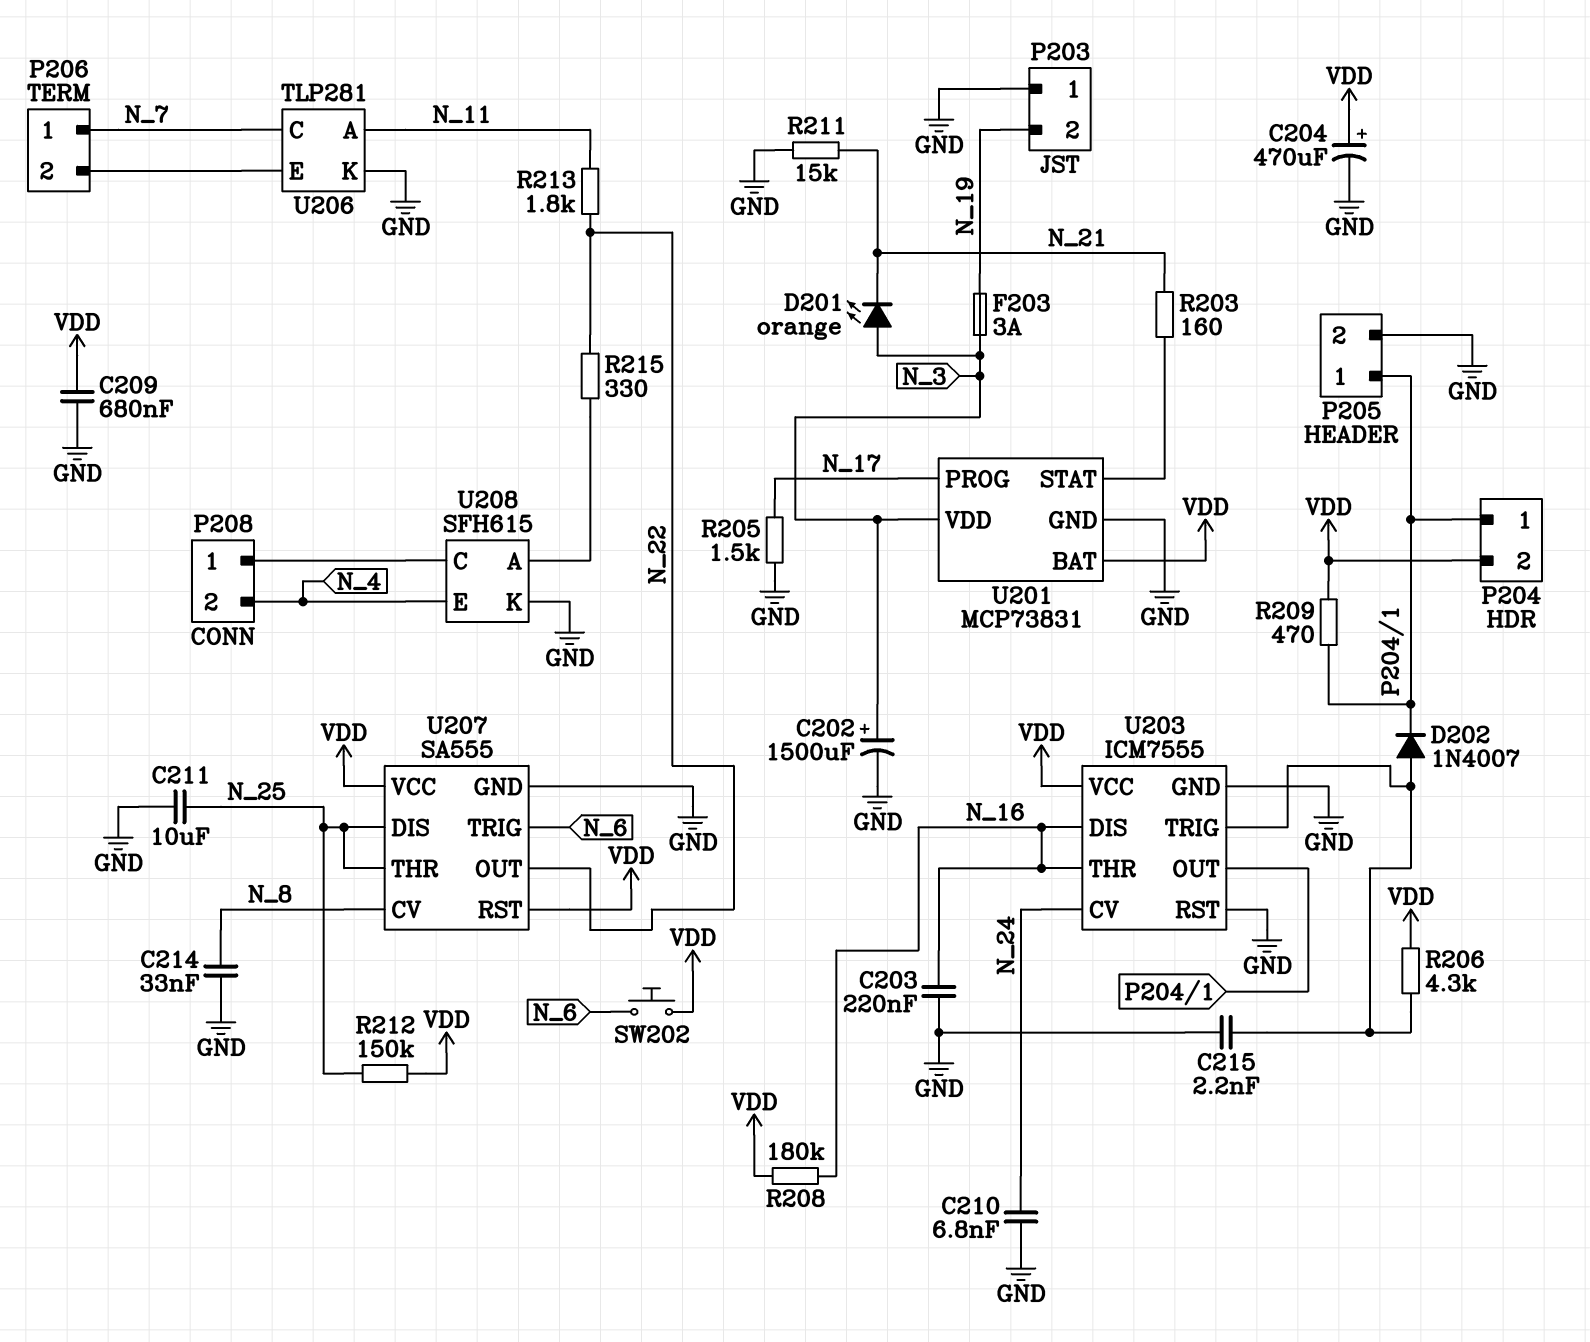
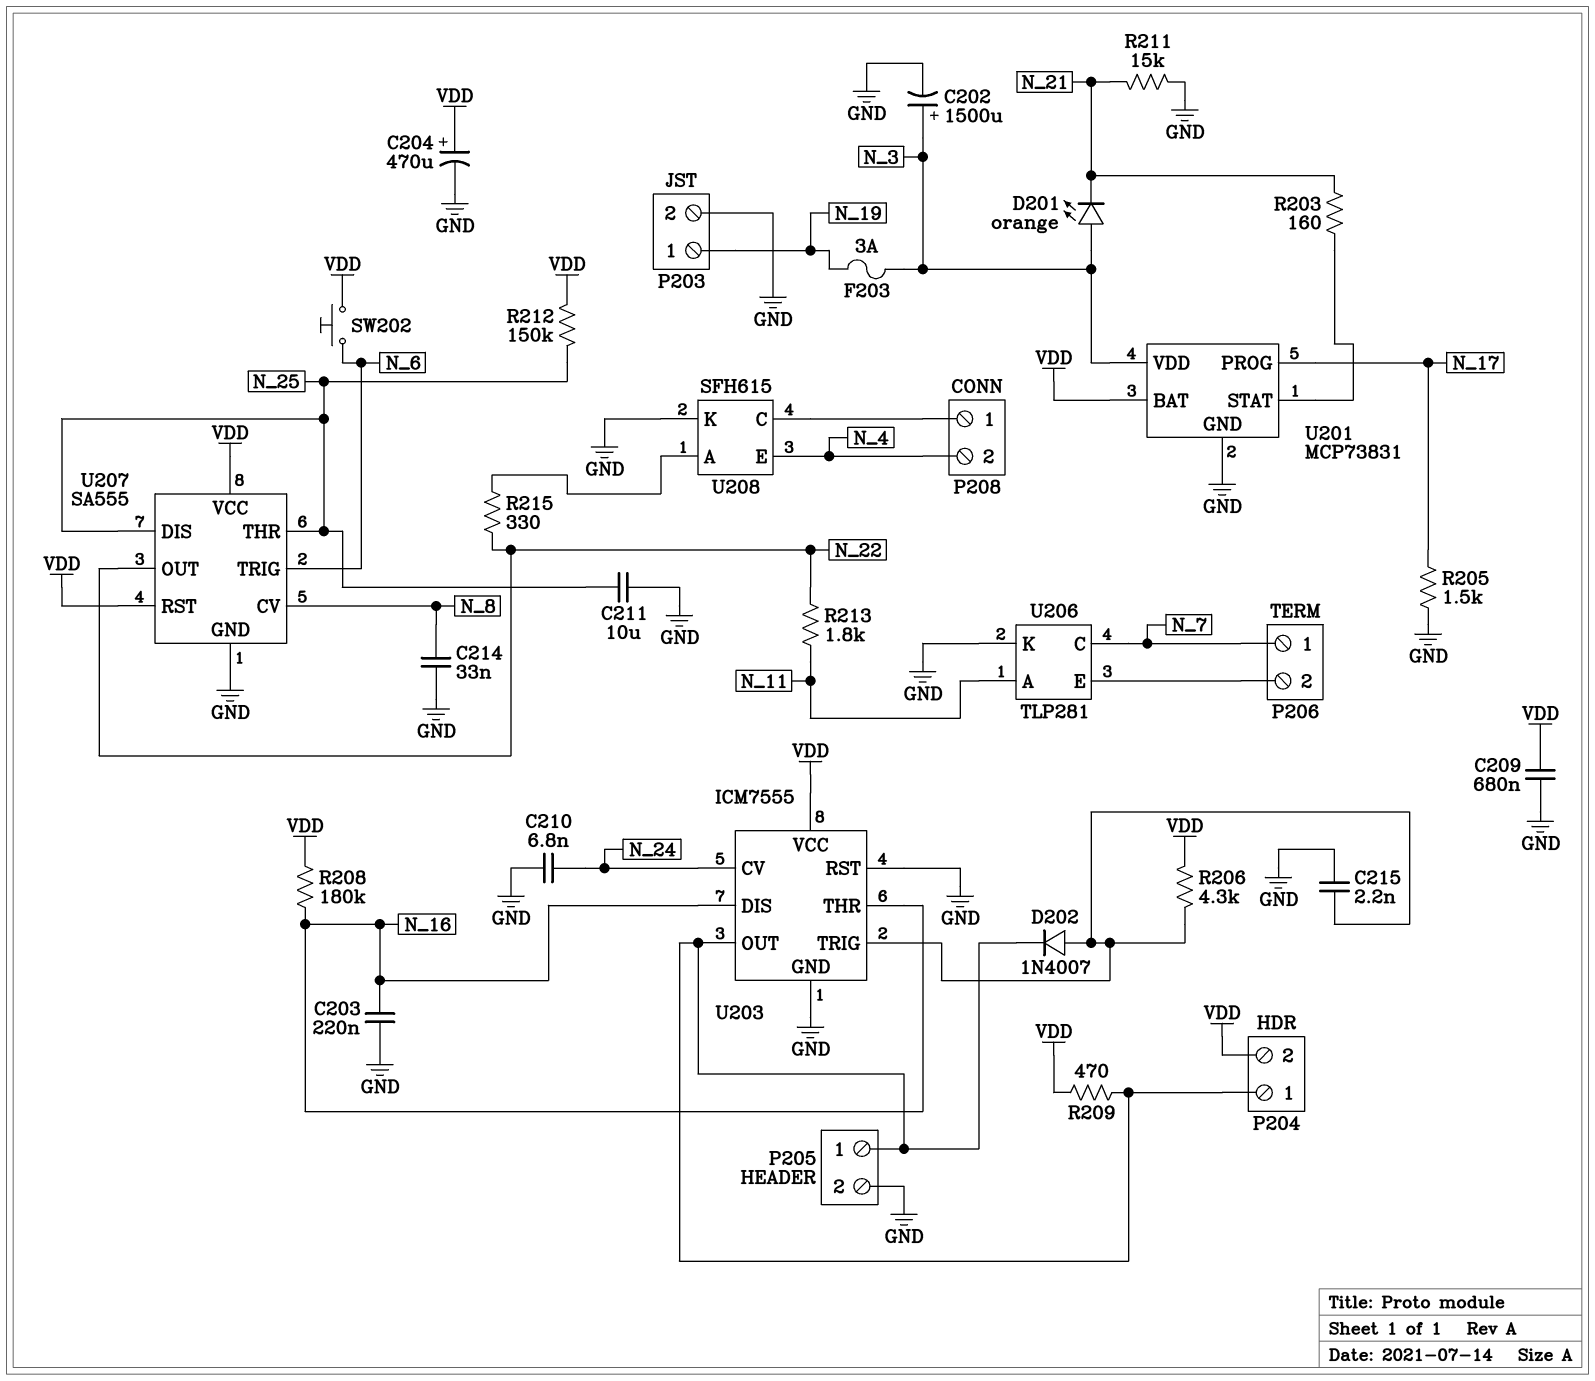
P203 pin 1: GND -> N_19
P203 pin 2: N_19 -> GND

